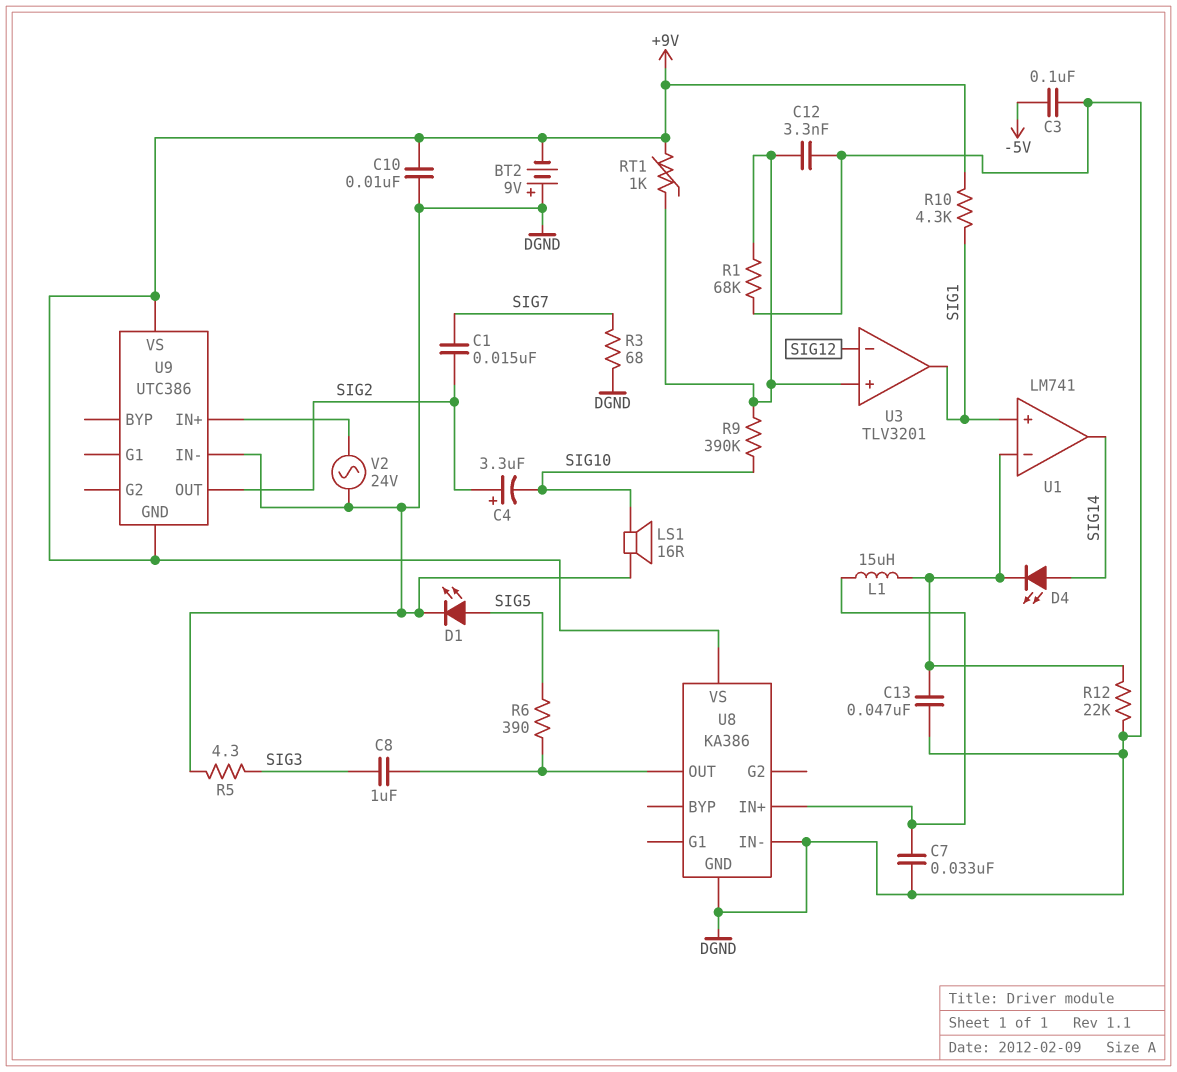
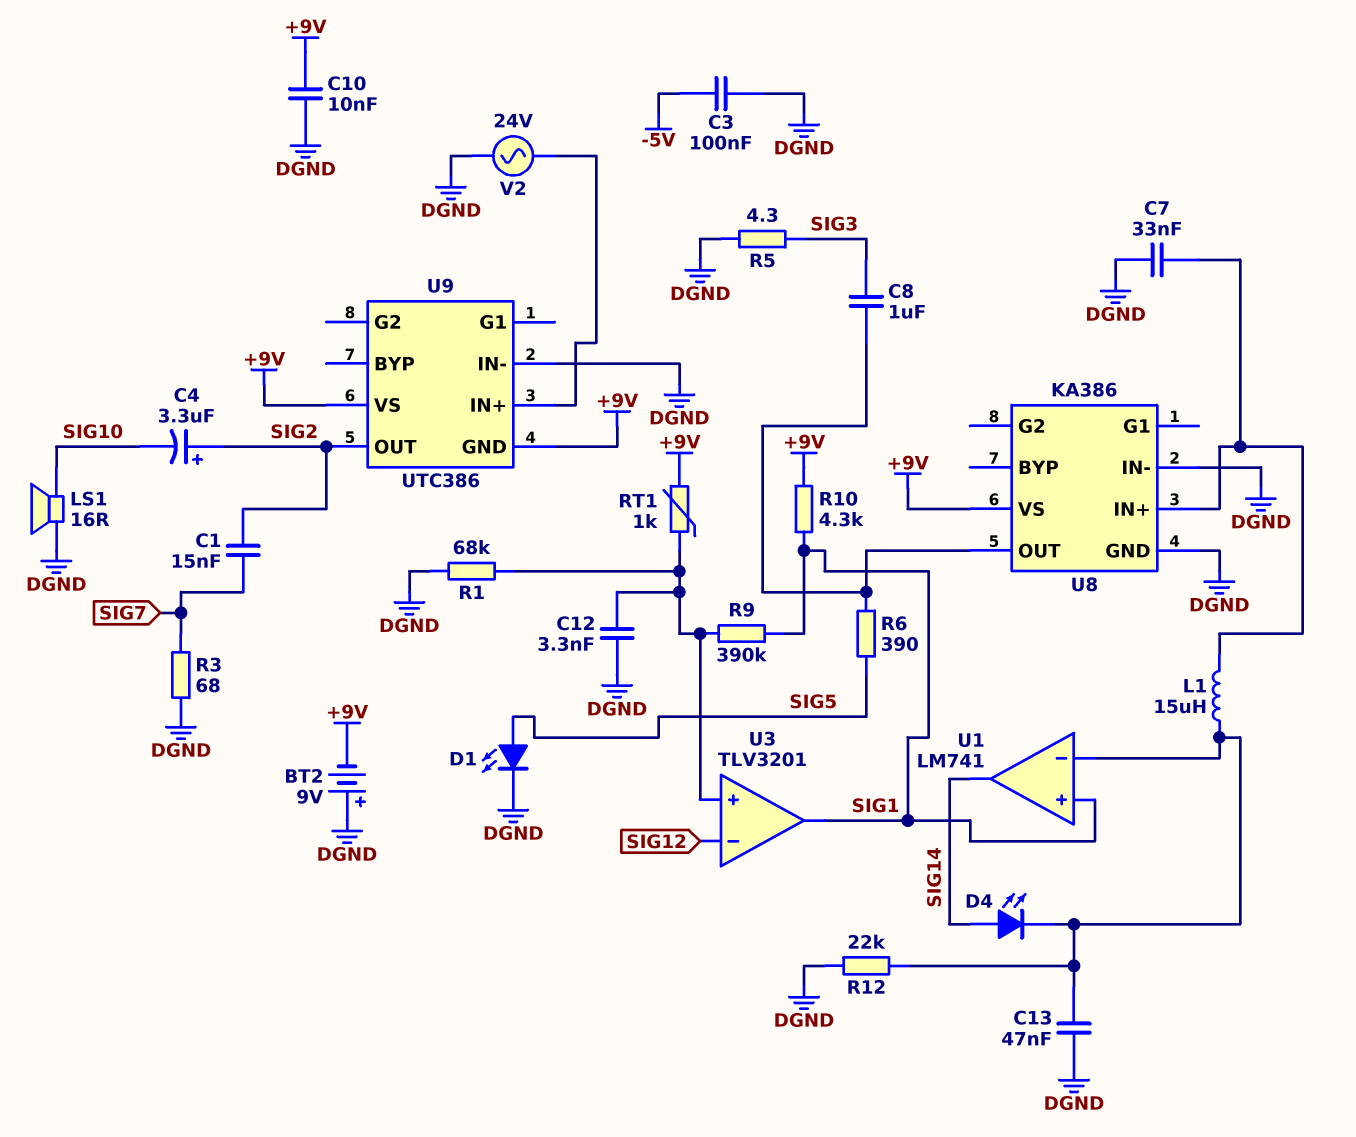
R9: 390k (SIG10, U3/in+) -> 390k (SIG1, U3/in+)

